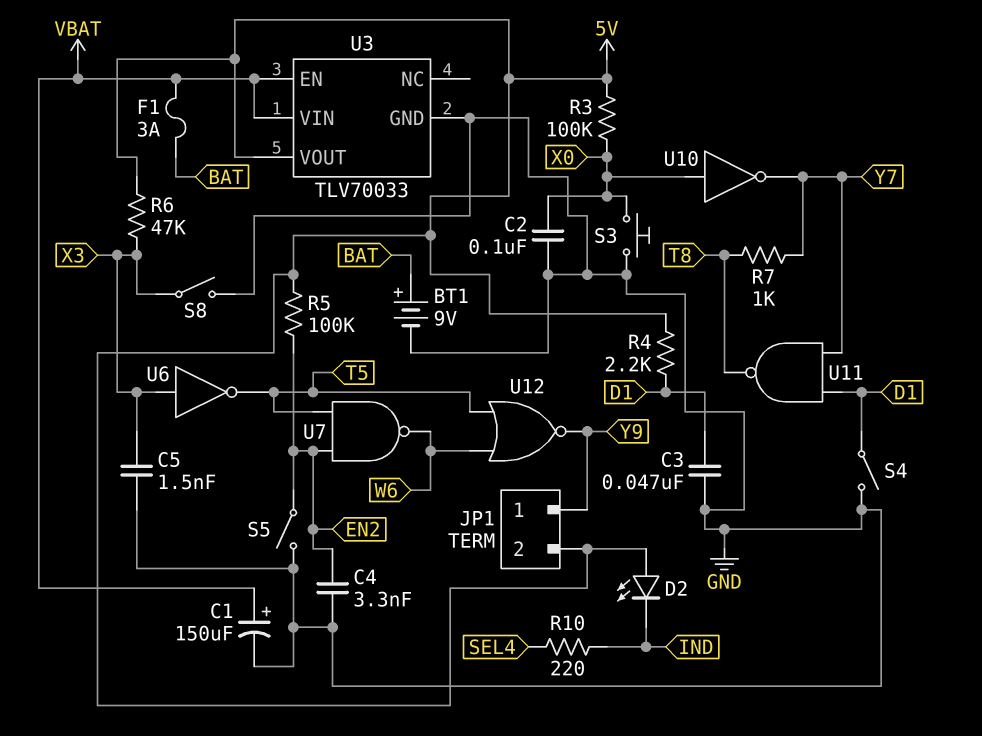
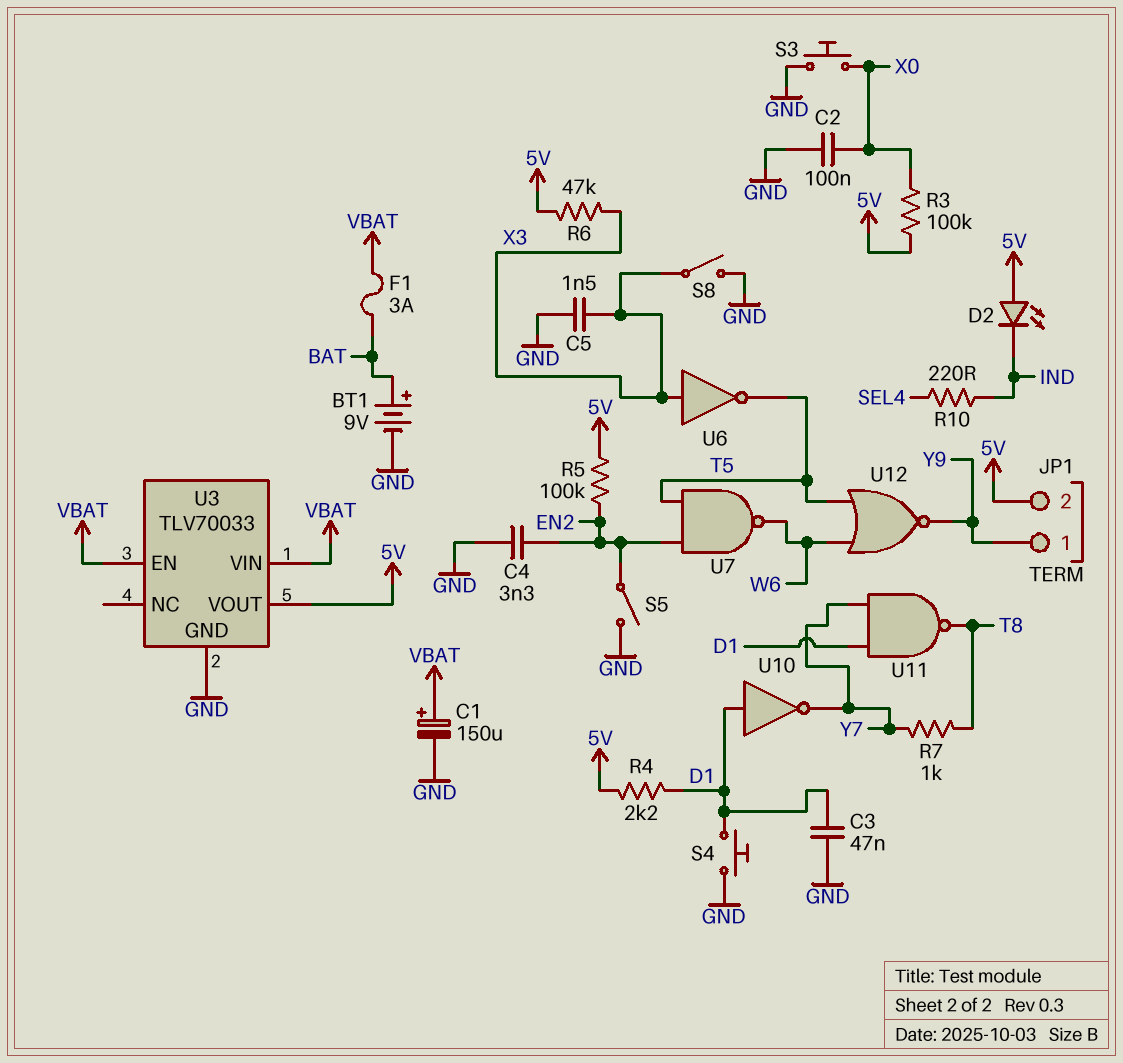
S4: switch (D1, GND) -> button (D1, GND)
U10: NOT (in X0, out Y7) -> NOT (in D1, out Y7)

